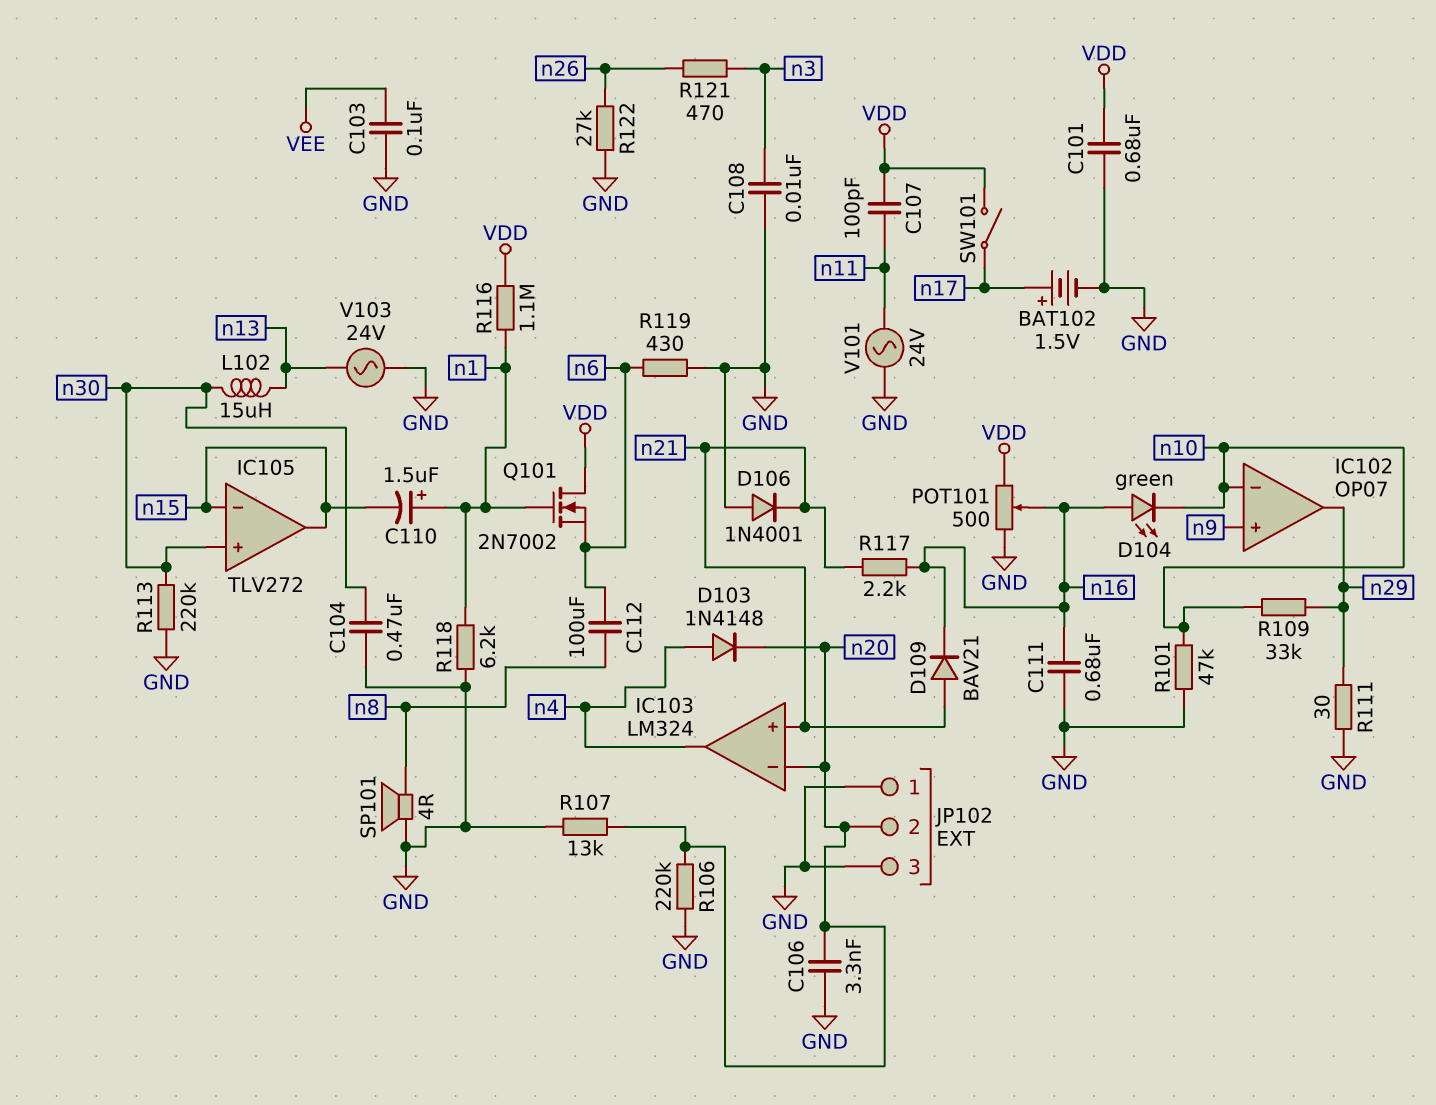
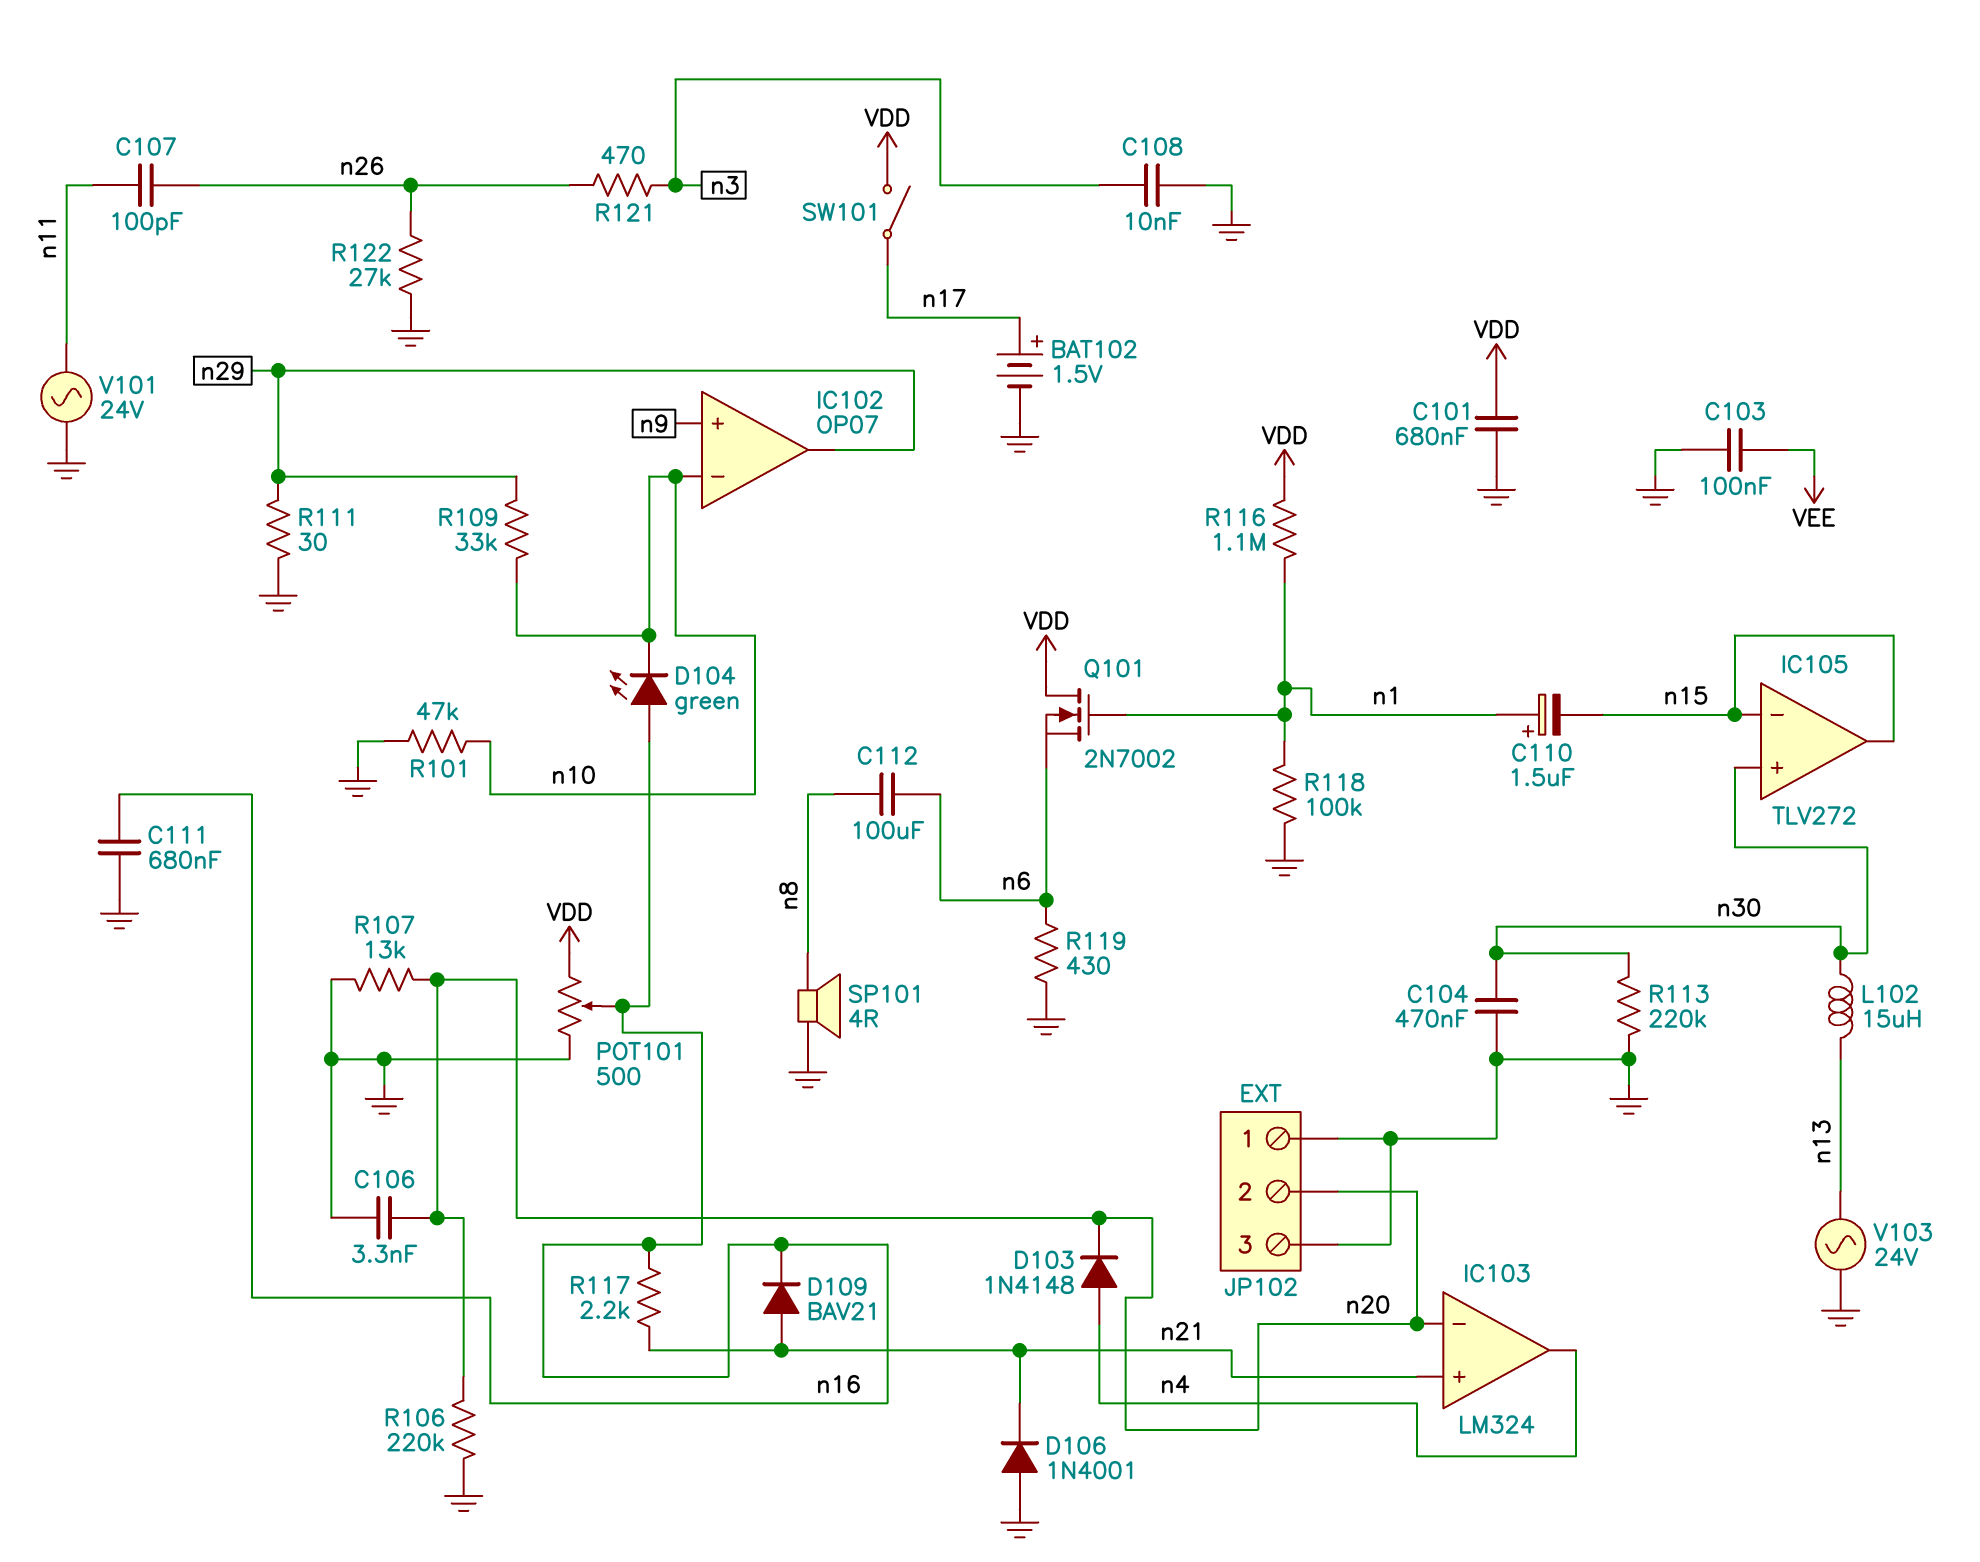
C107: 100pF (VDD, n11) -> 100pF (n11, n26)
R118: 6.2k (GND, n1) -> 100k (GND, n1)

